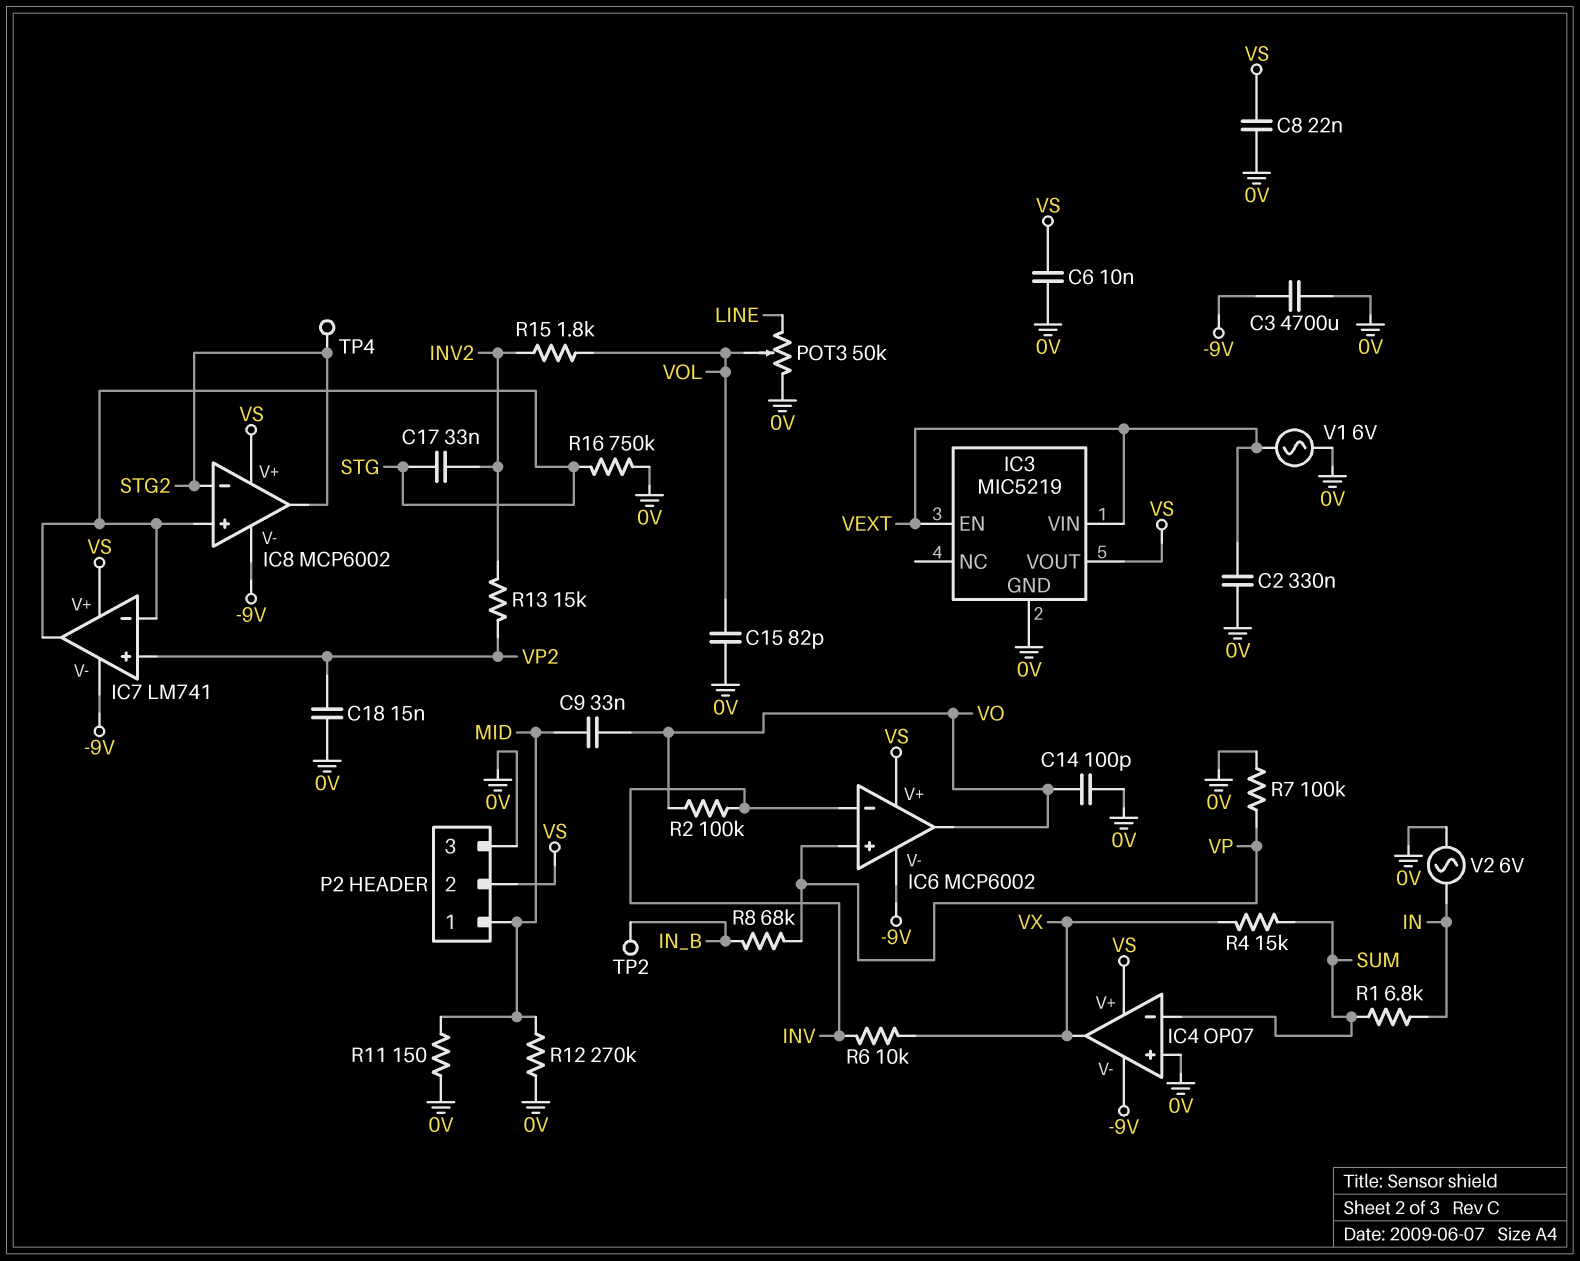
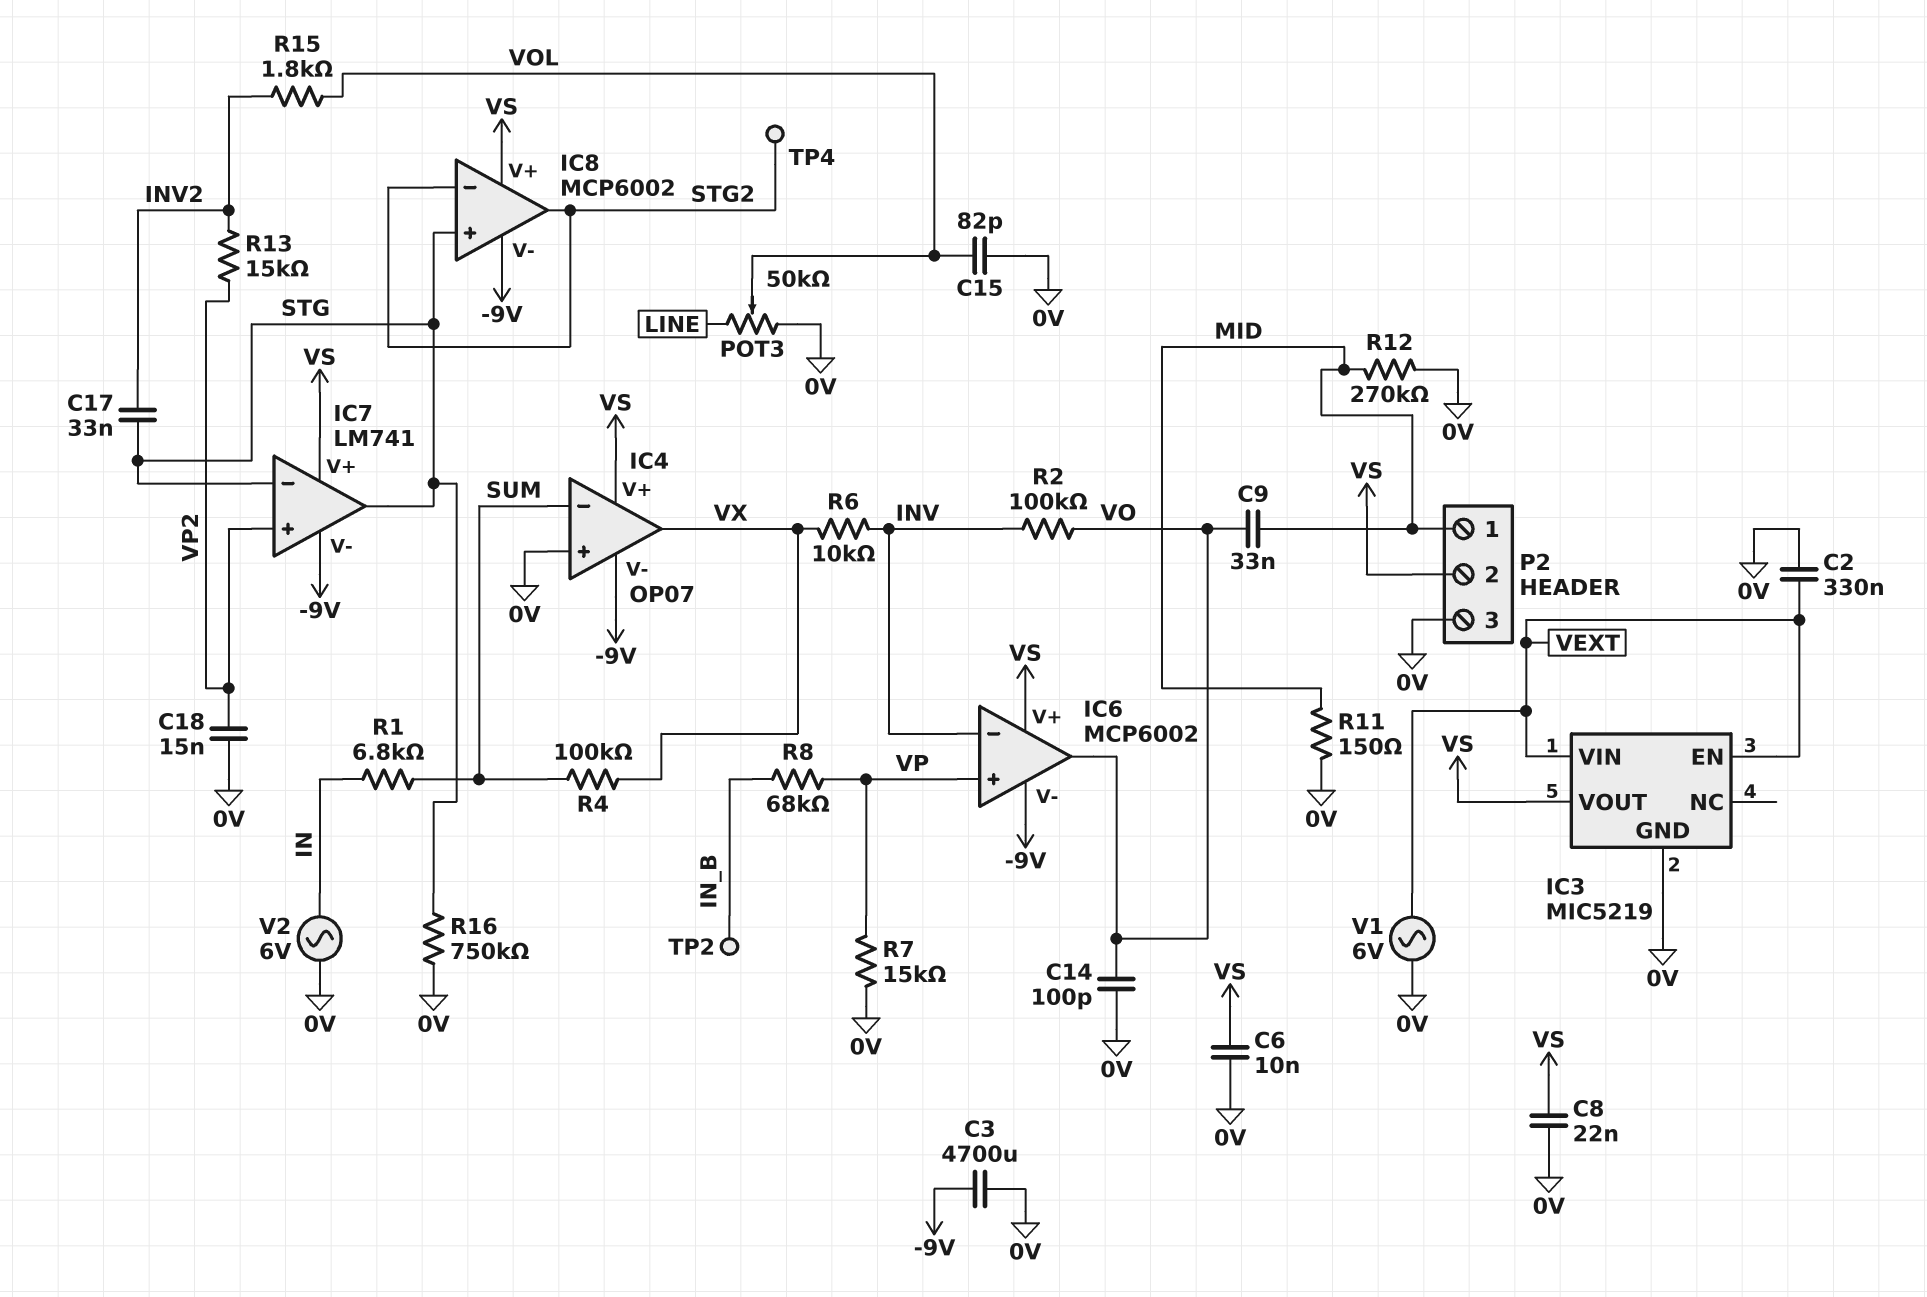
R4: 15k (SUM, VX) -> 100k (SUM, VX)
R7: 100k (0V, VP) -> 15k (0V, VP)

